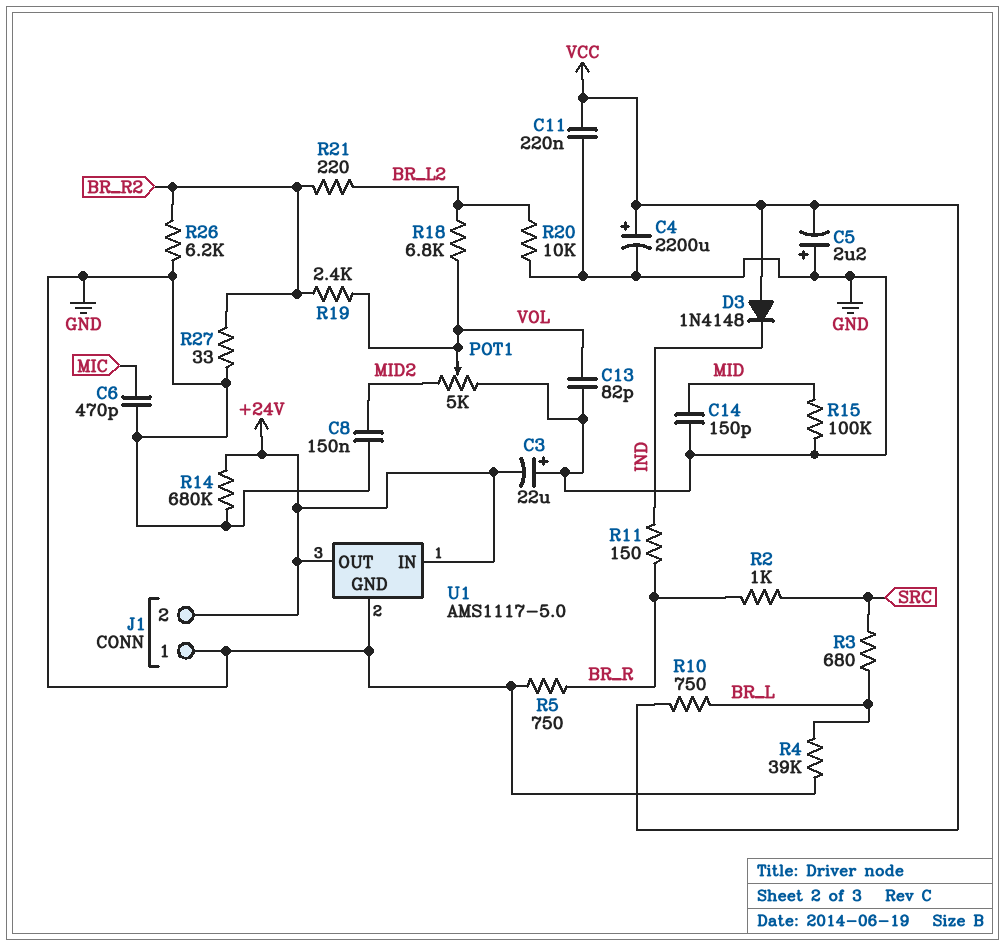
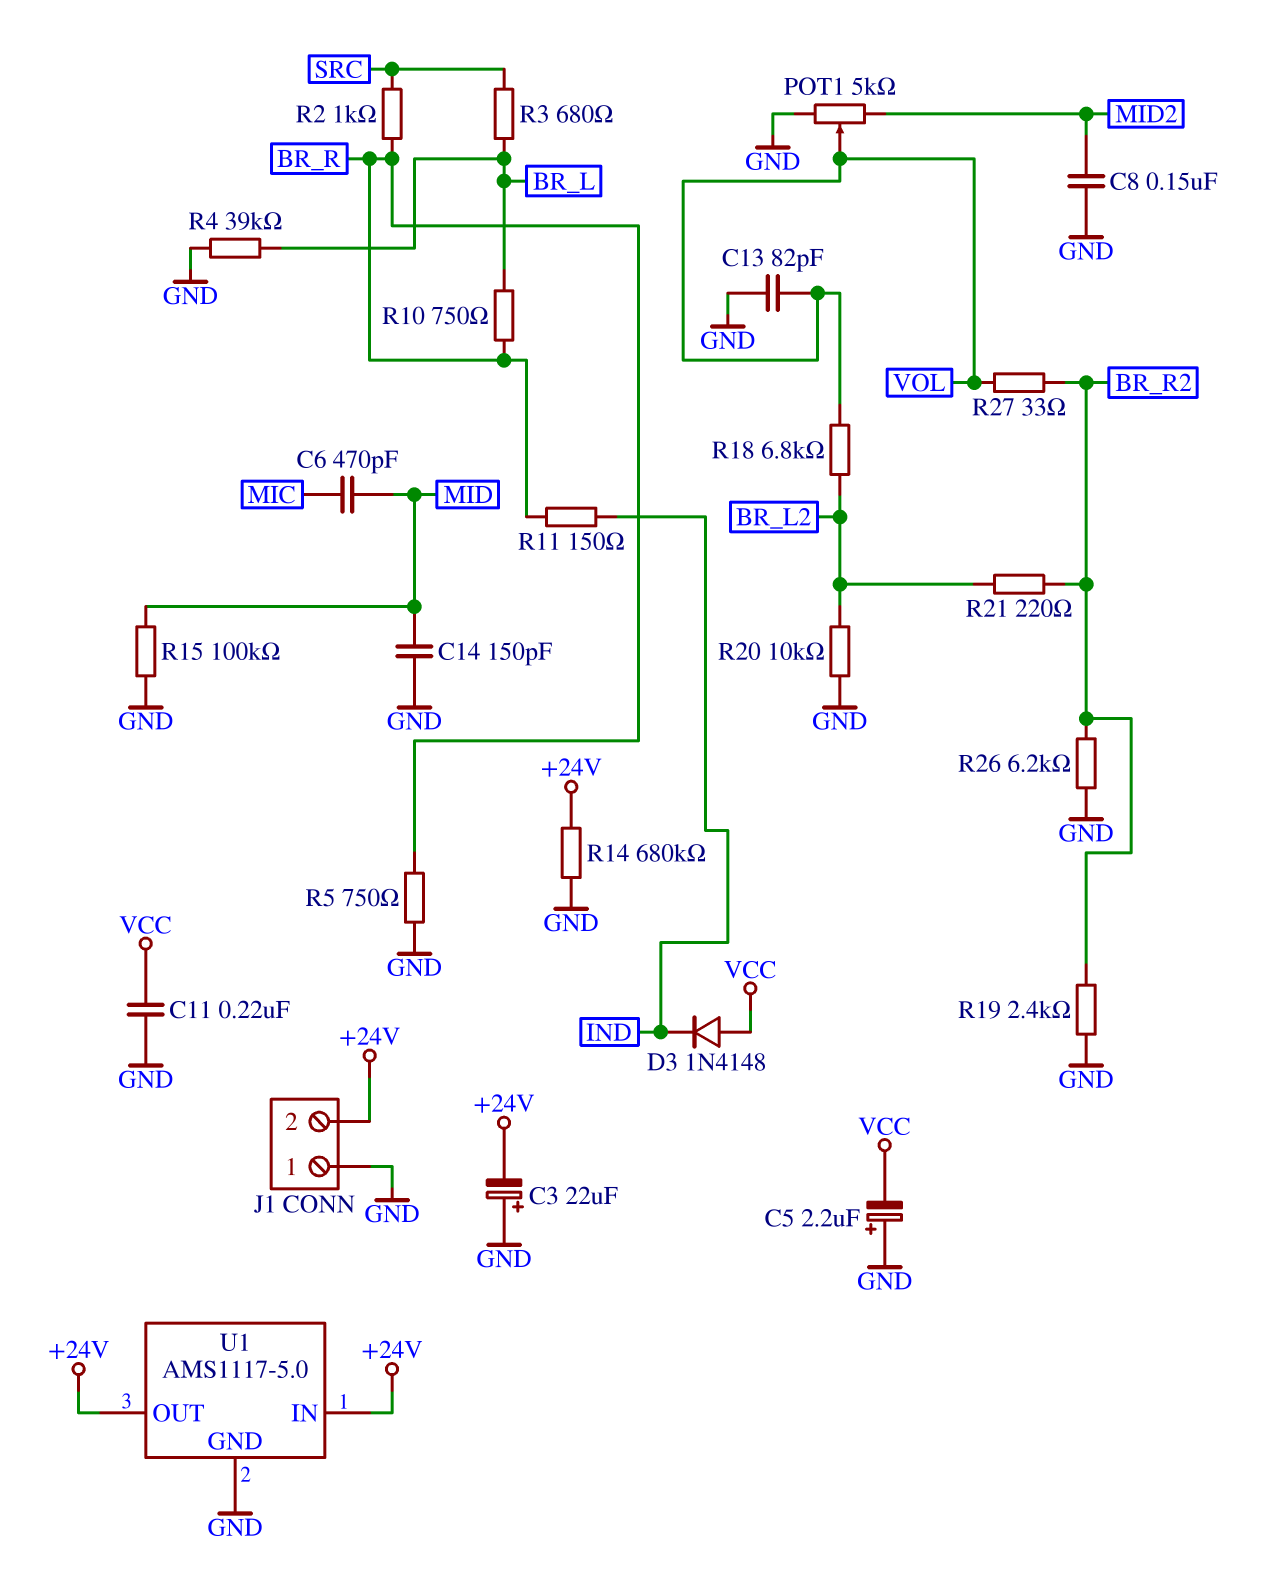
C4: 2200uF (plus VCC, minus GND) -> none
C6: 470pF (GND, MIC) -> 470pF (MIC, MID)
R10: 750 (BR_L, VCC) -> 750 (BR_L, BR_R)
R19: 2.4k (BR_R2, VOL) -> 2.4k (BR_R2, GND)
R27: 33 (BR_R2, GND) -> 33 (BR_R2, VOL)

